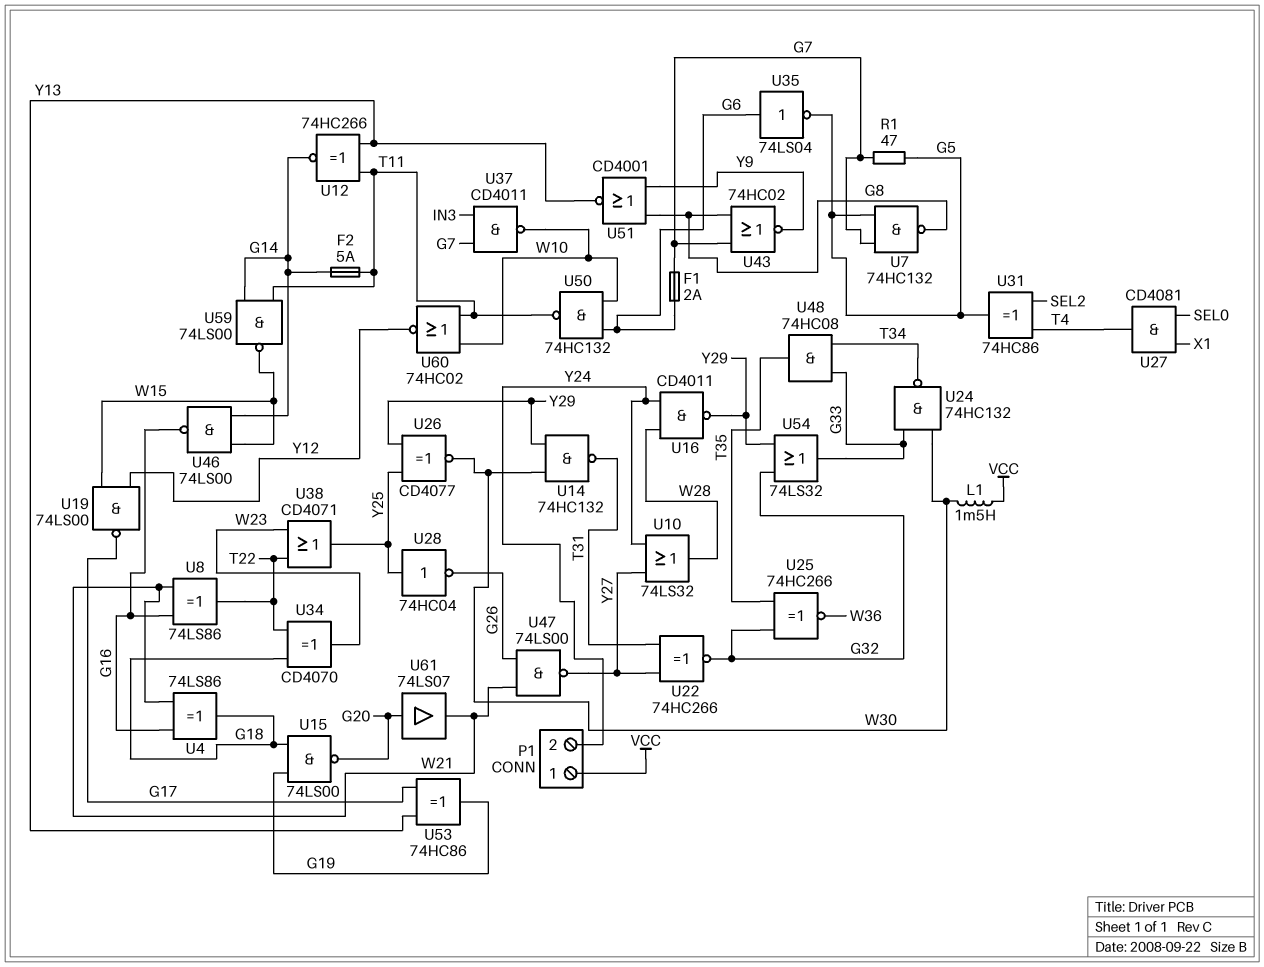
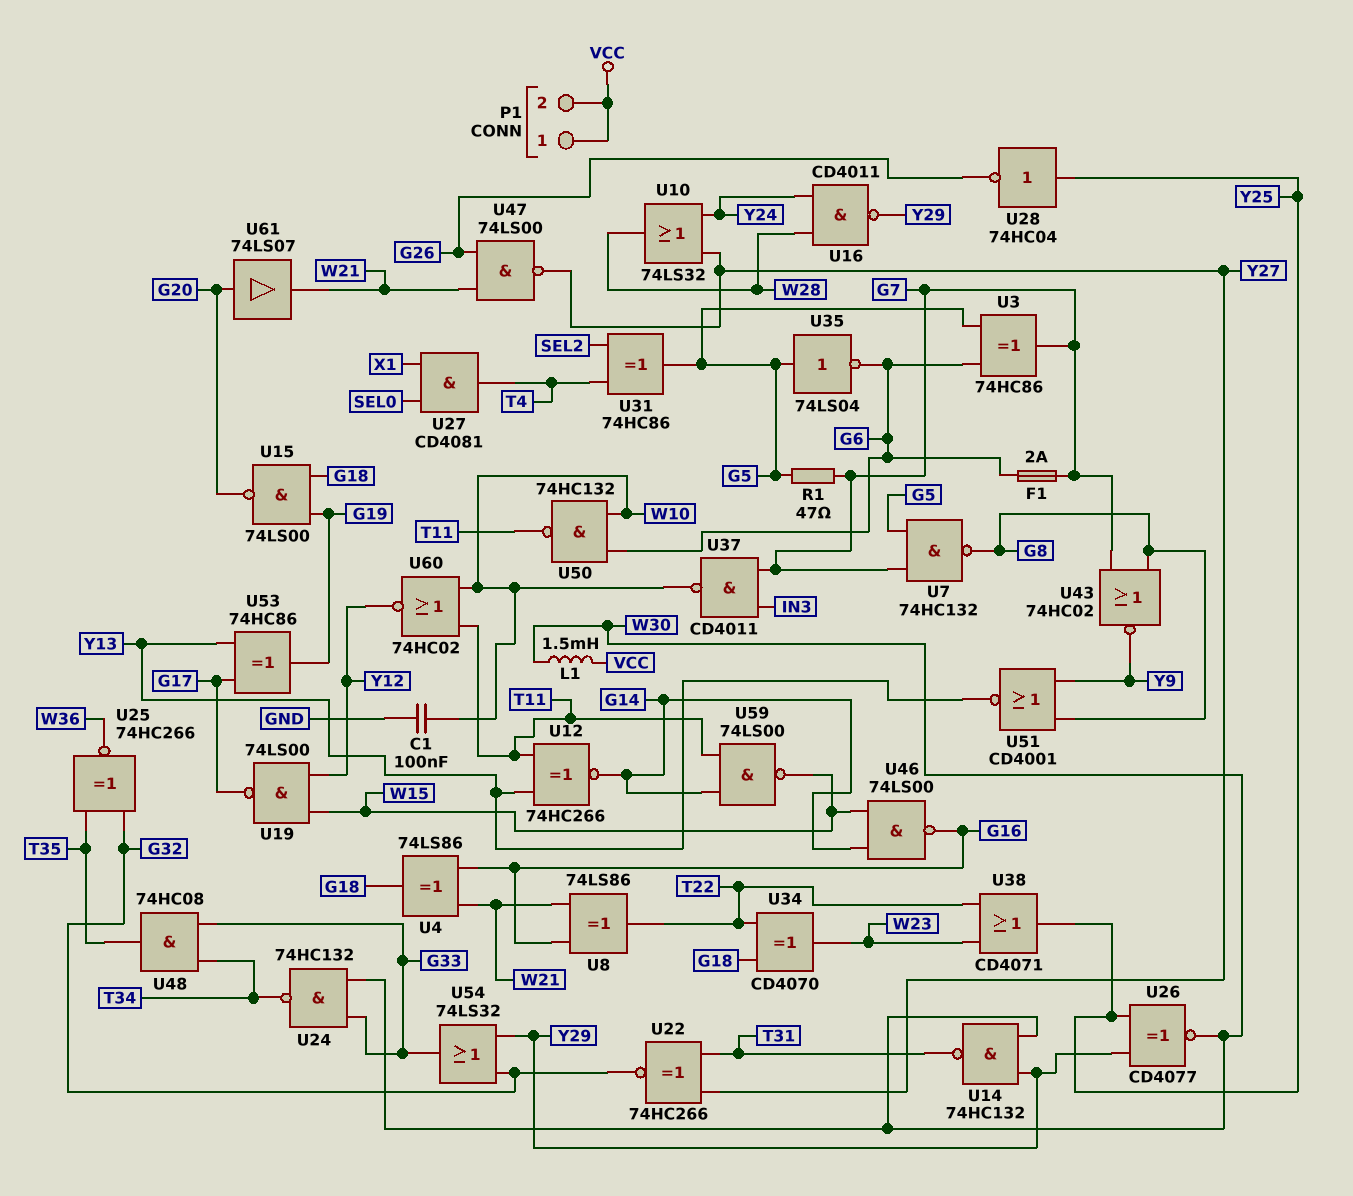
C1: none -> 100nF (GND, W10)
F2: 5A (G14, T11) -> none
P1 pin 2: Y24 -> VCC
U3: none -> XOR 74HC86 (in G5, in G6, out G7)
U35: NOT 74LS04 (in G6, out G5) -> NOT 74LS04 (in G5, out G6)

